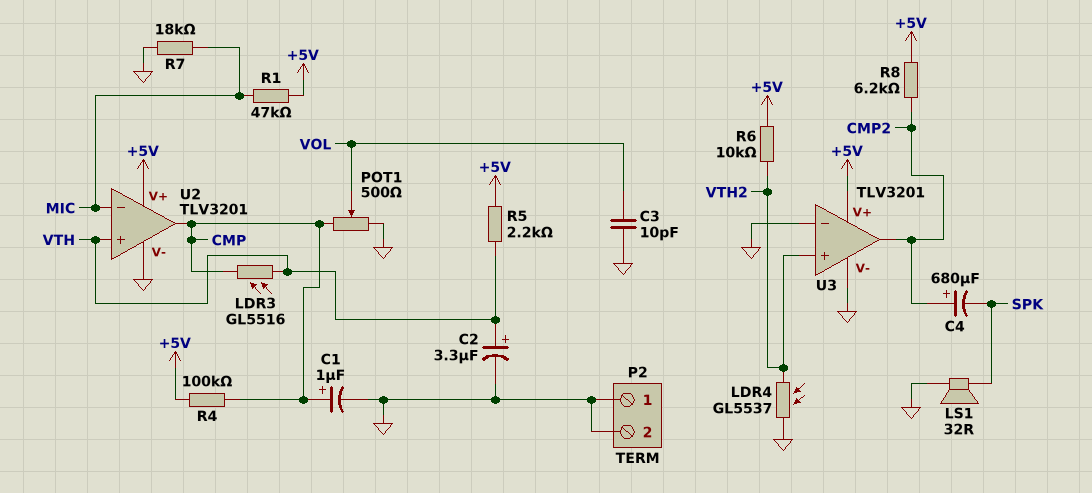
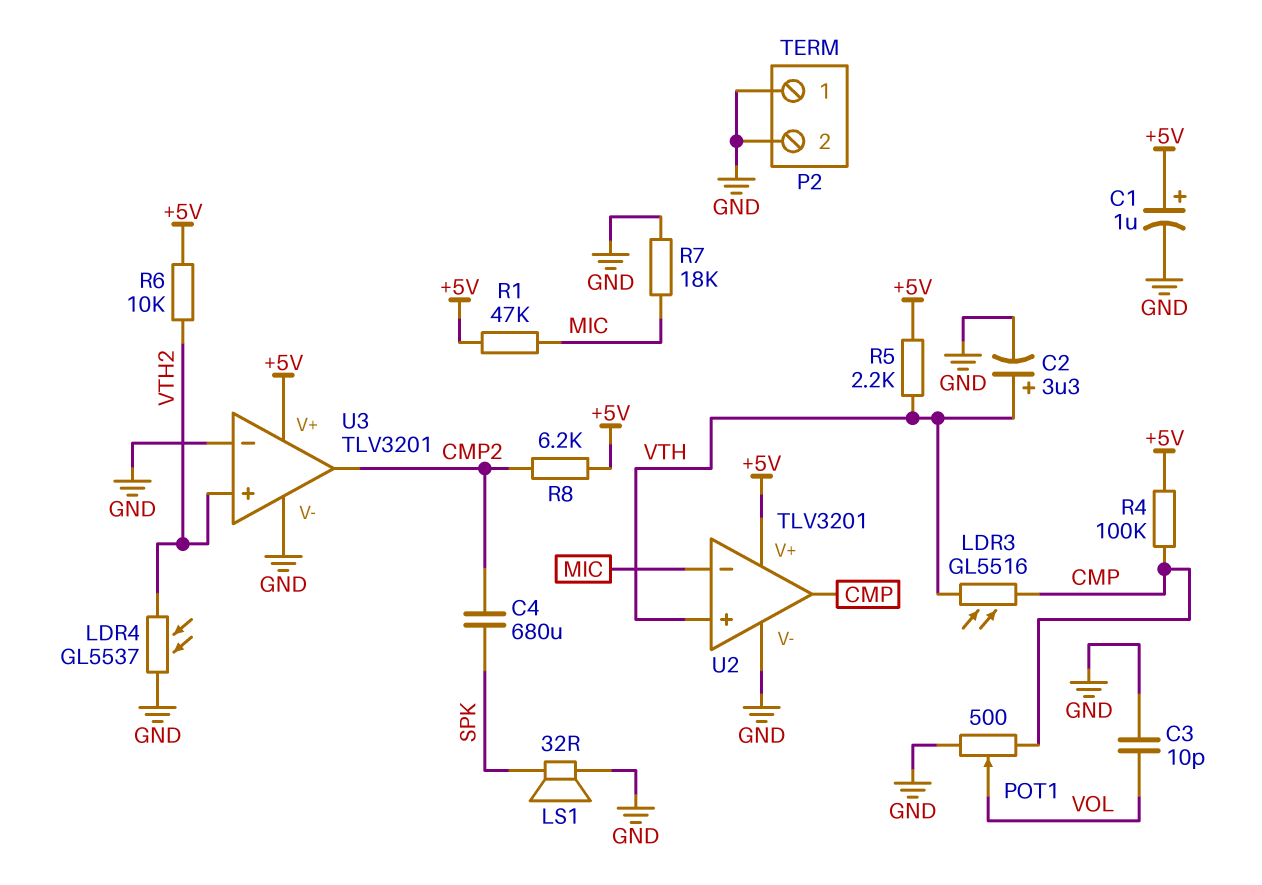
C1: 1uF (plus CMP, minus GND) -> 1uF (plus +5V, minus GND)
C4: 680uF (plus CMP2, minus SPK) -> 680uF (CMP2, SPK)

